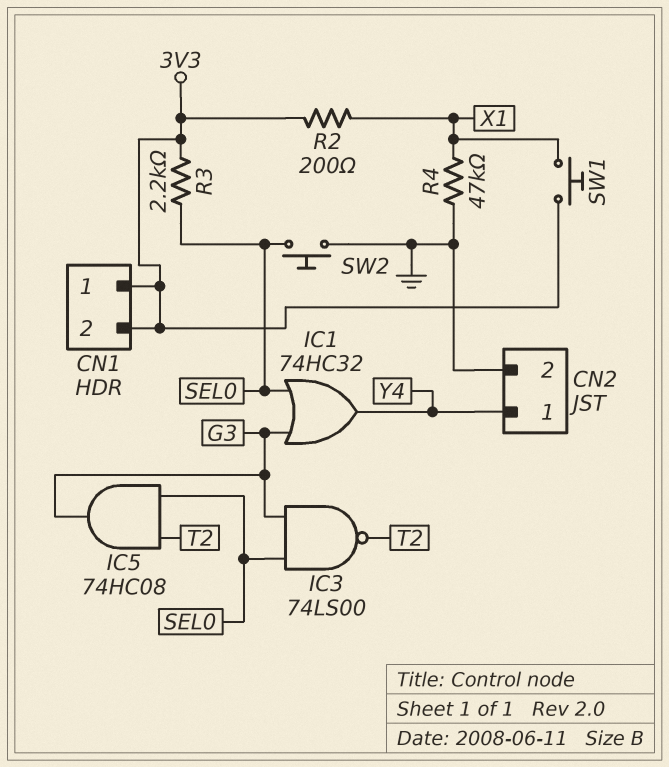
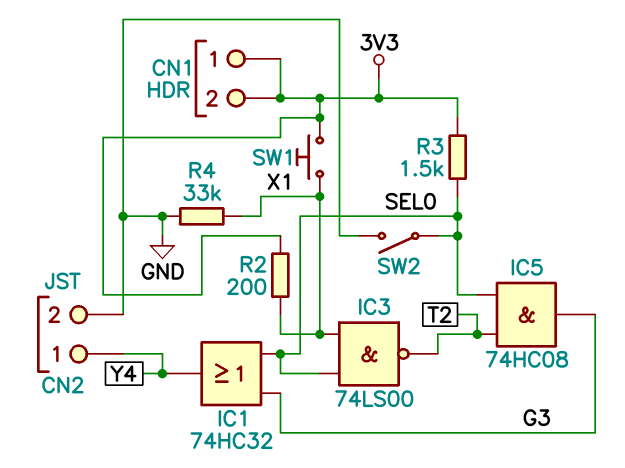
IC3: NAND 74LS00 (in G3, in SEL0, out T2) -> NAND 74LS00 (in SEL0, in X1, out T2)
R3: 2.2k (3V3, SEL0) -> 1.5k (3V3, SEL0)
R4: 47k (GND, X1) -> 33k (GND, X1)
SW2: button (GND, SEL0) -> switch (GND, SEL0)

